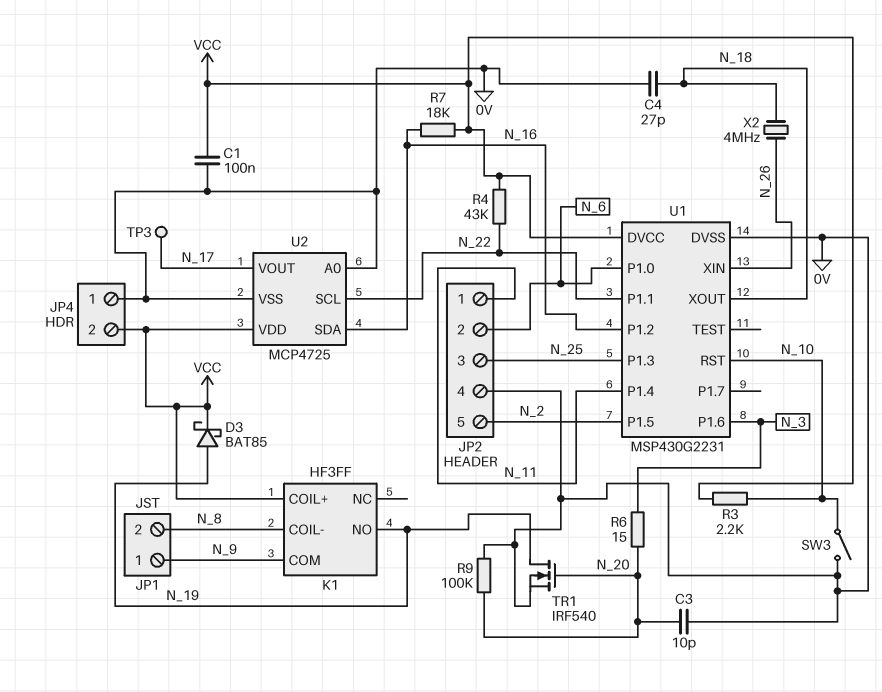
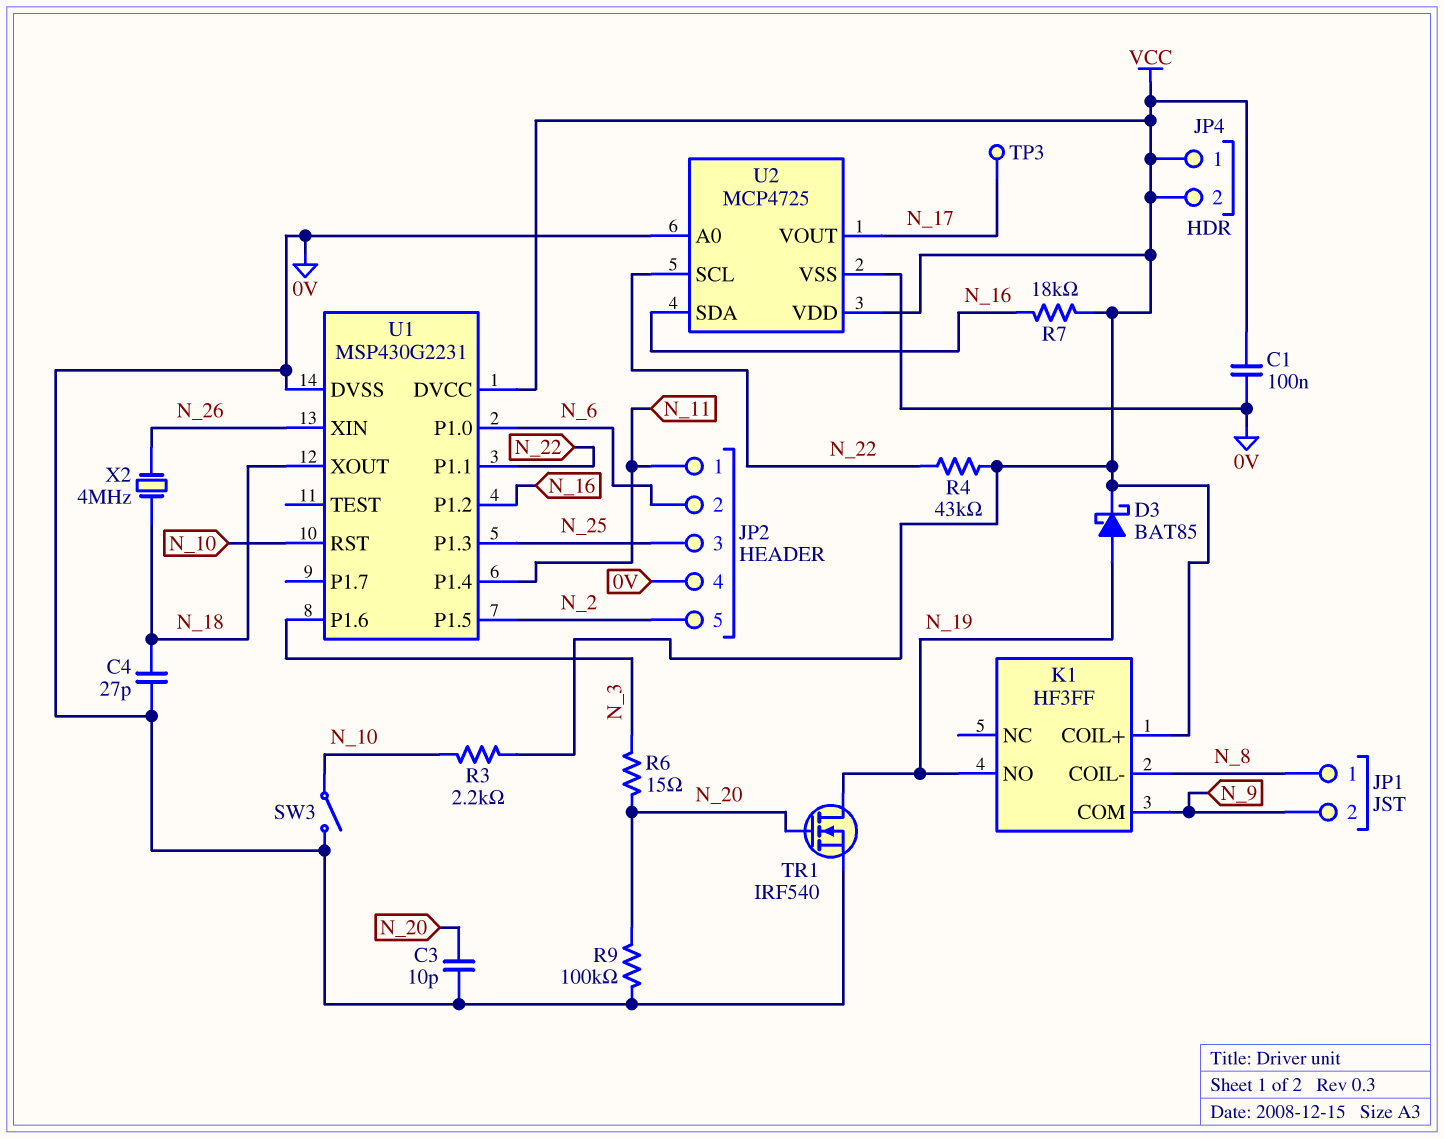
JP1 pin 1: N_9 -> N_8
JP1 pin 2: N_8 -> N_9
JP4 pin 1: 0V -> VCC

